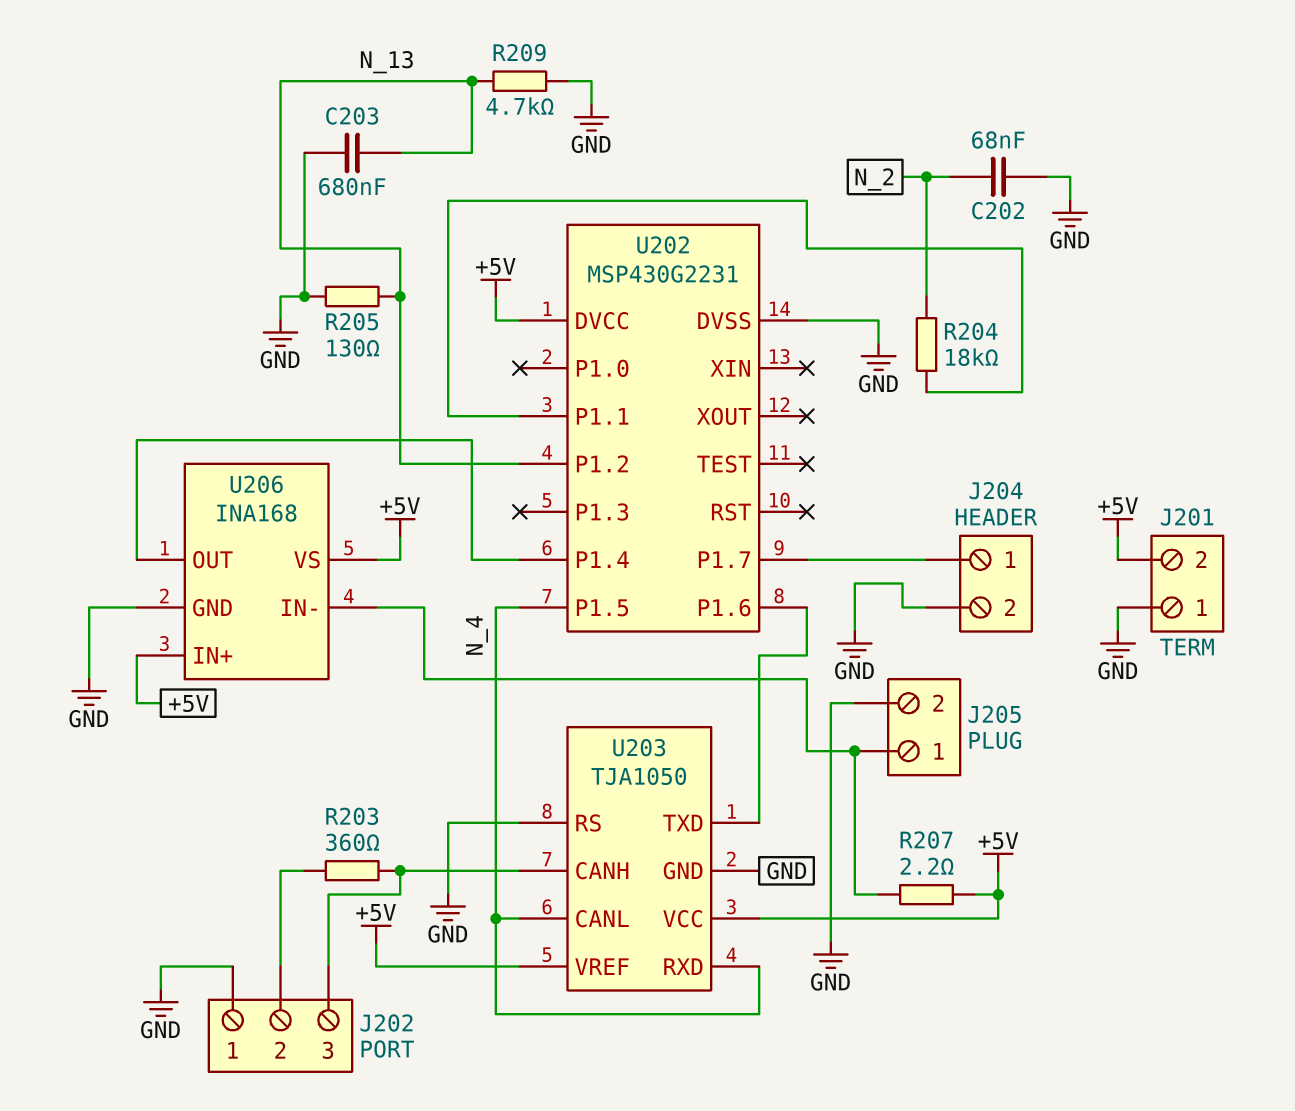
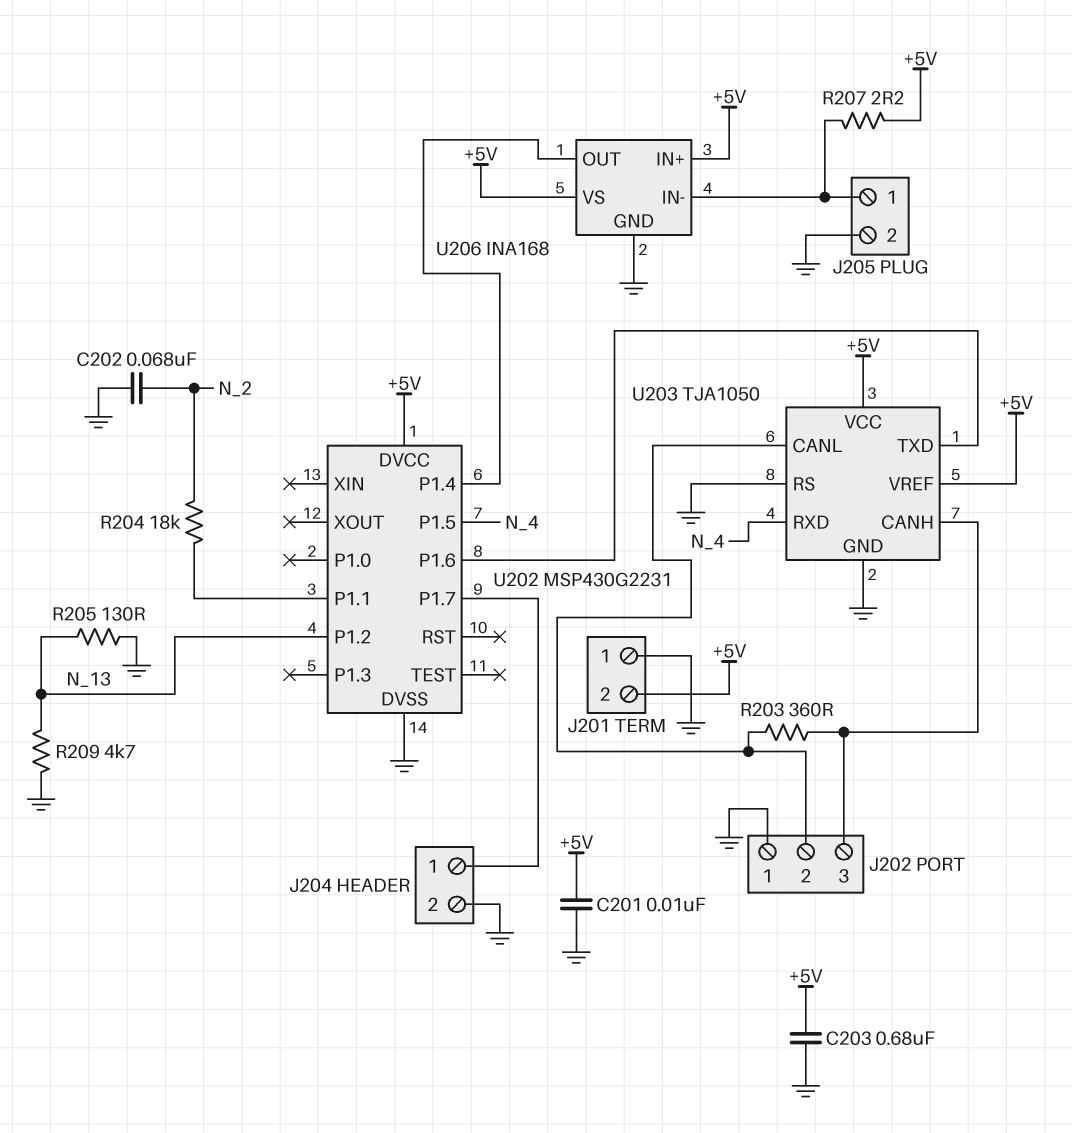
C201: none -> 10nF (+5V, GND)
C203: 680nF (GND, N_13) -> 680nF (+5V, GND)
U203 pin CANL: N_4 -> J202/2

